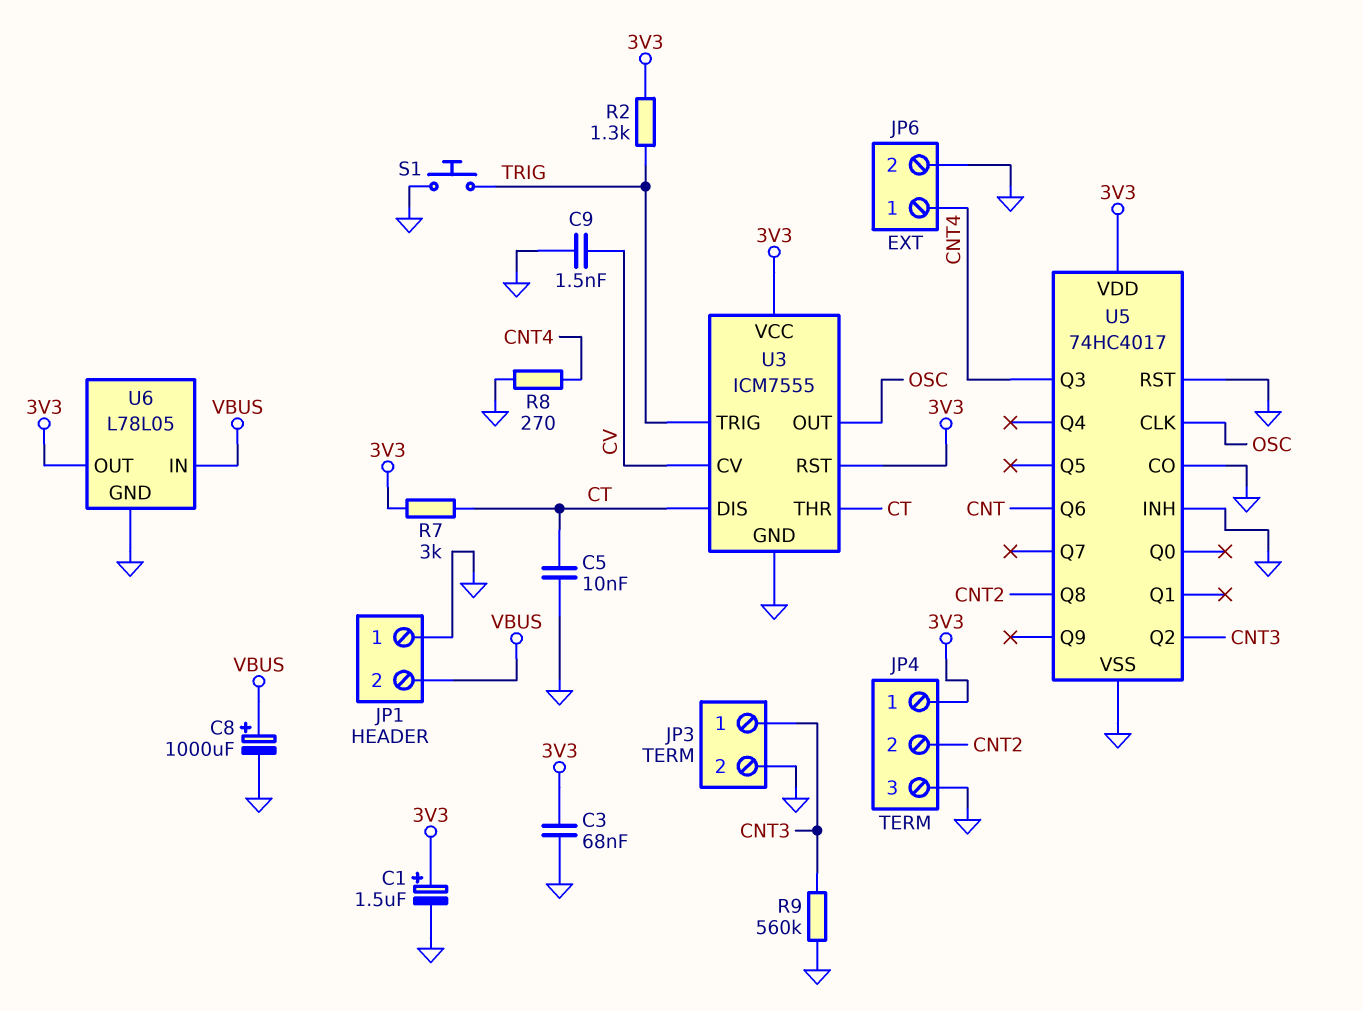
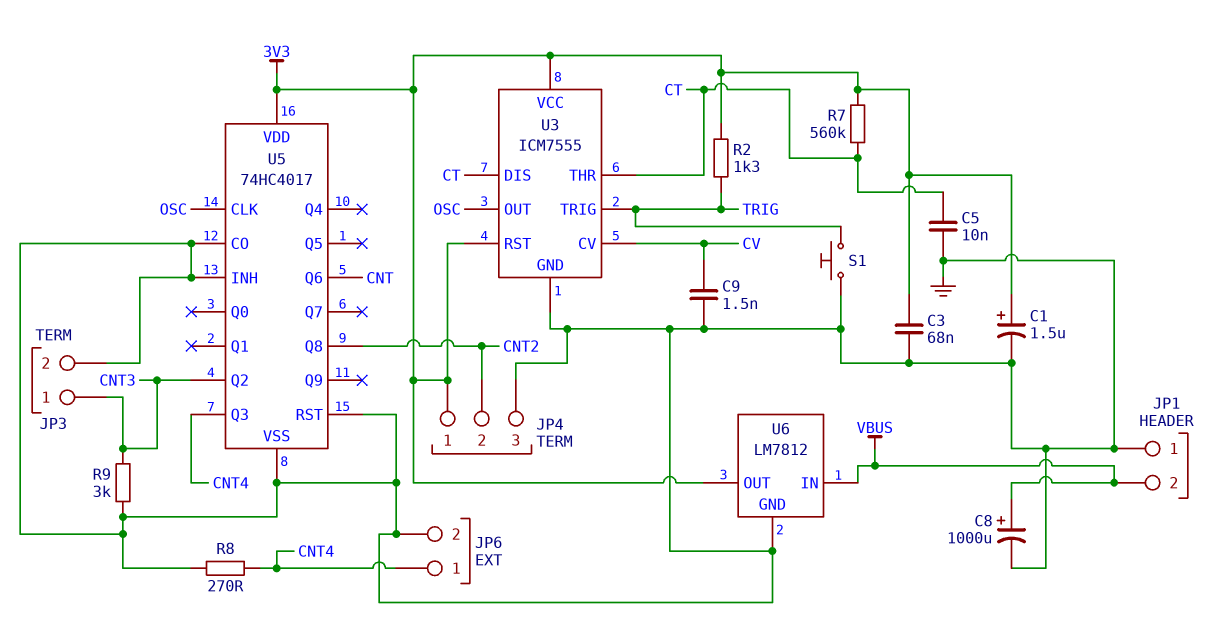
R7: 3k (3V3, CT) -> 560k (3V3, CT)
R9: 560k (CNT3, GND) -> 3k (CNT3, GND)
U6: L78L05 -> LM7812

